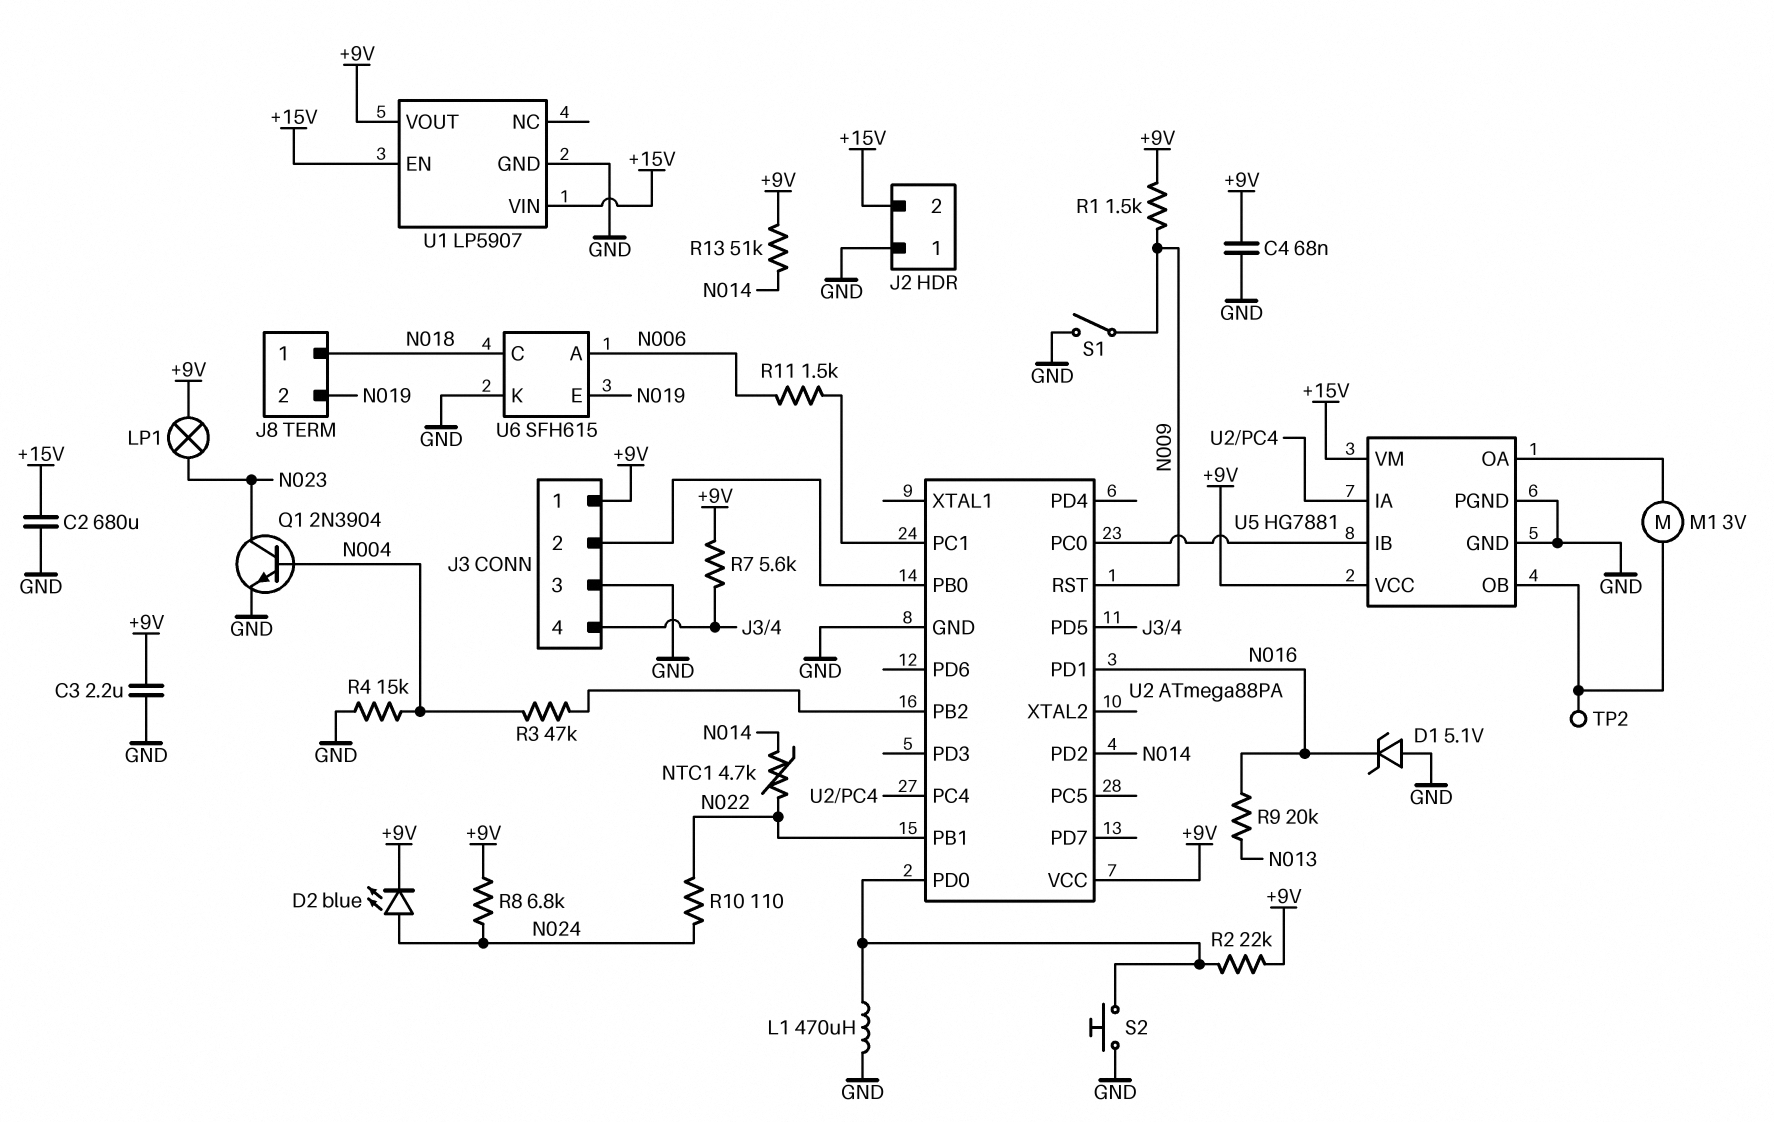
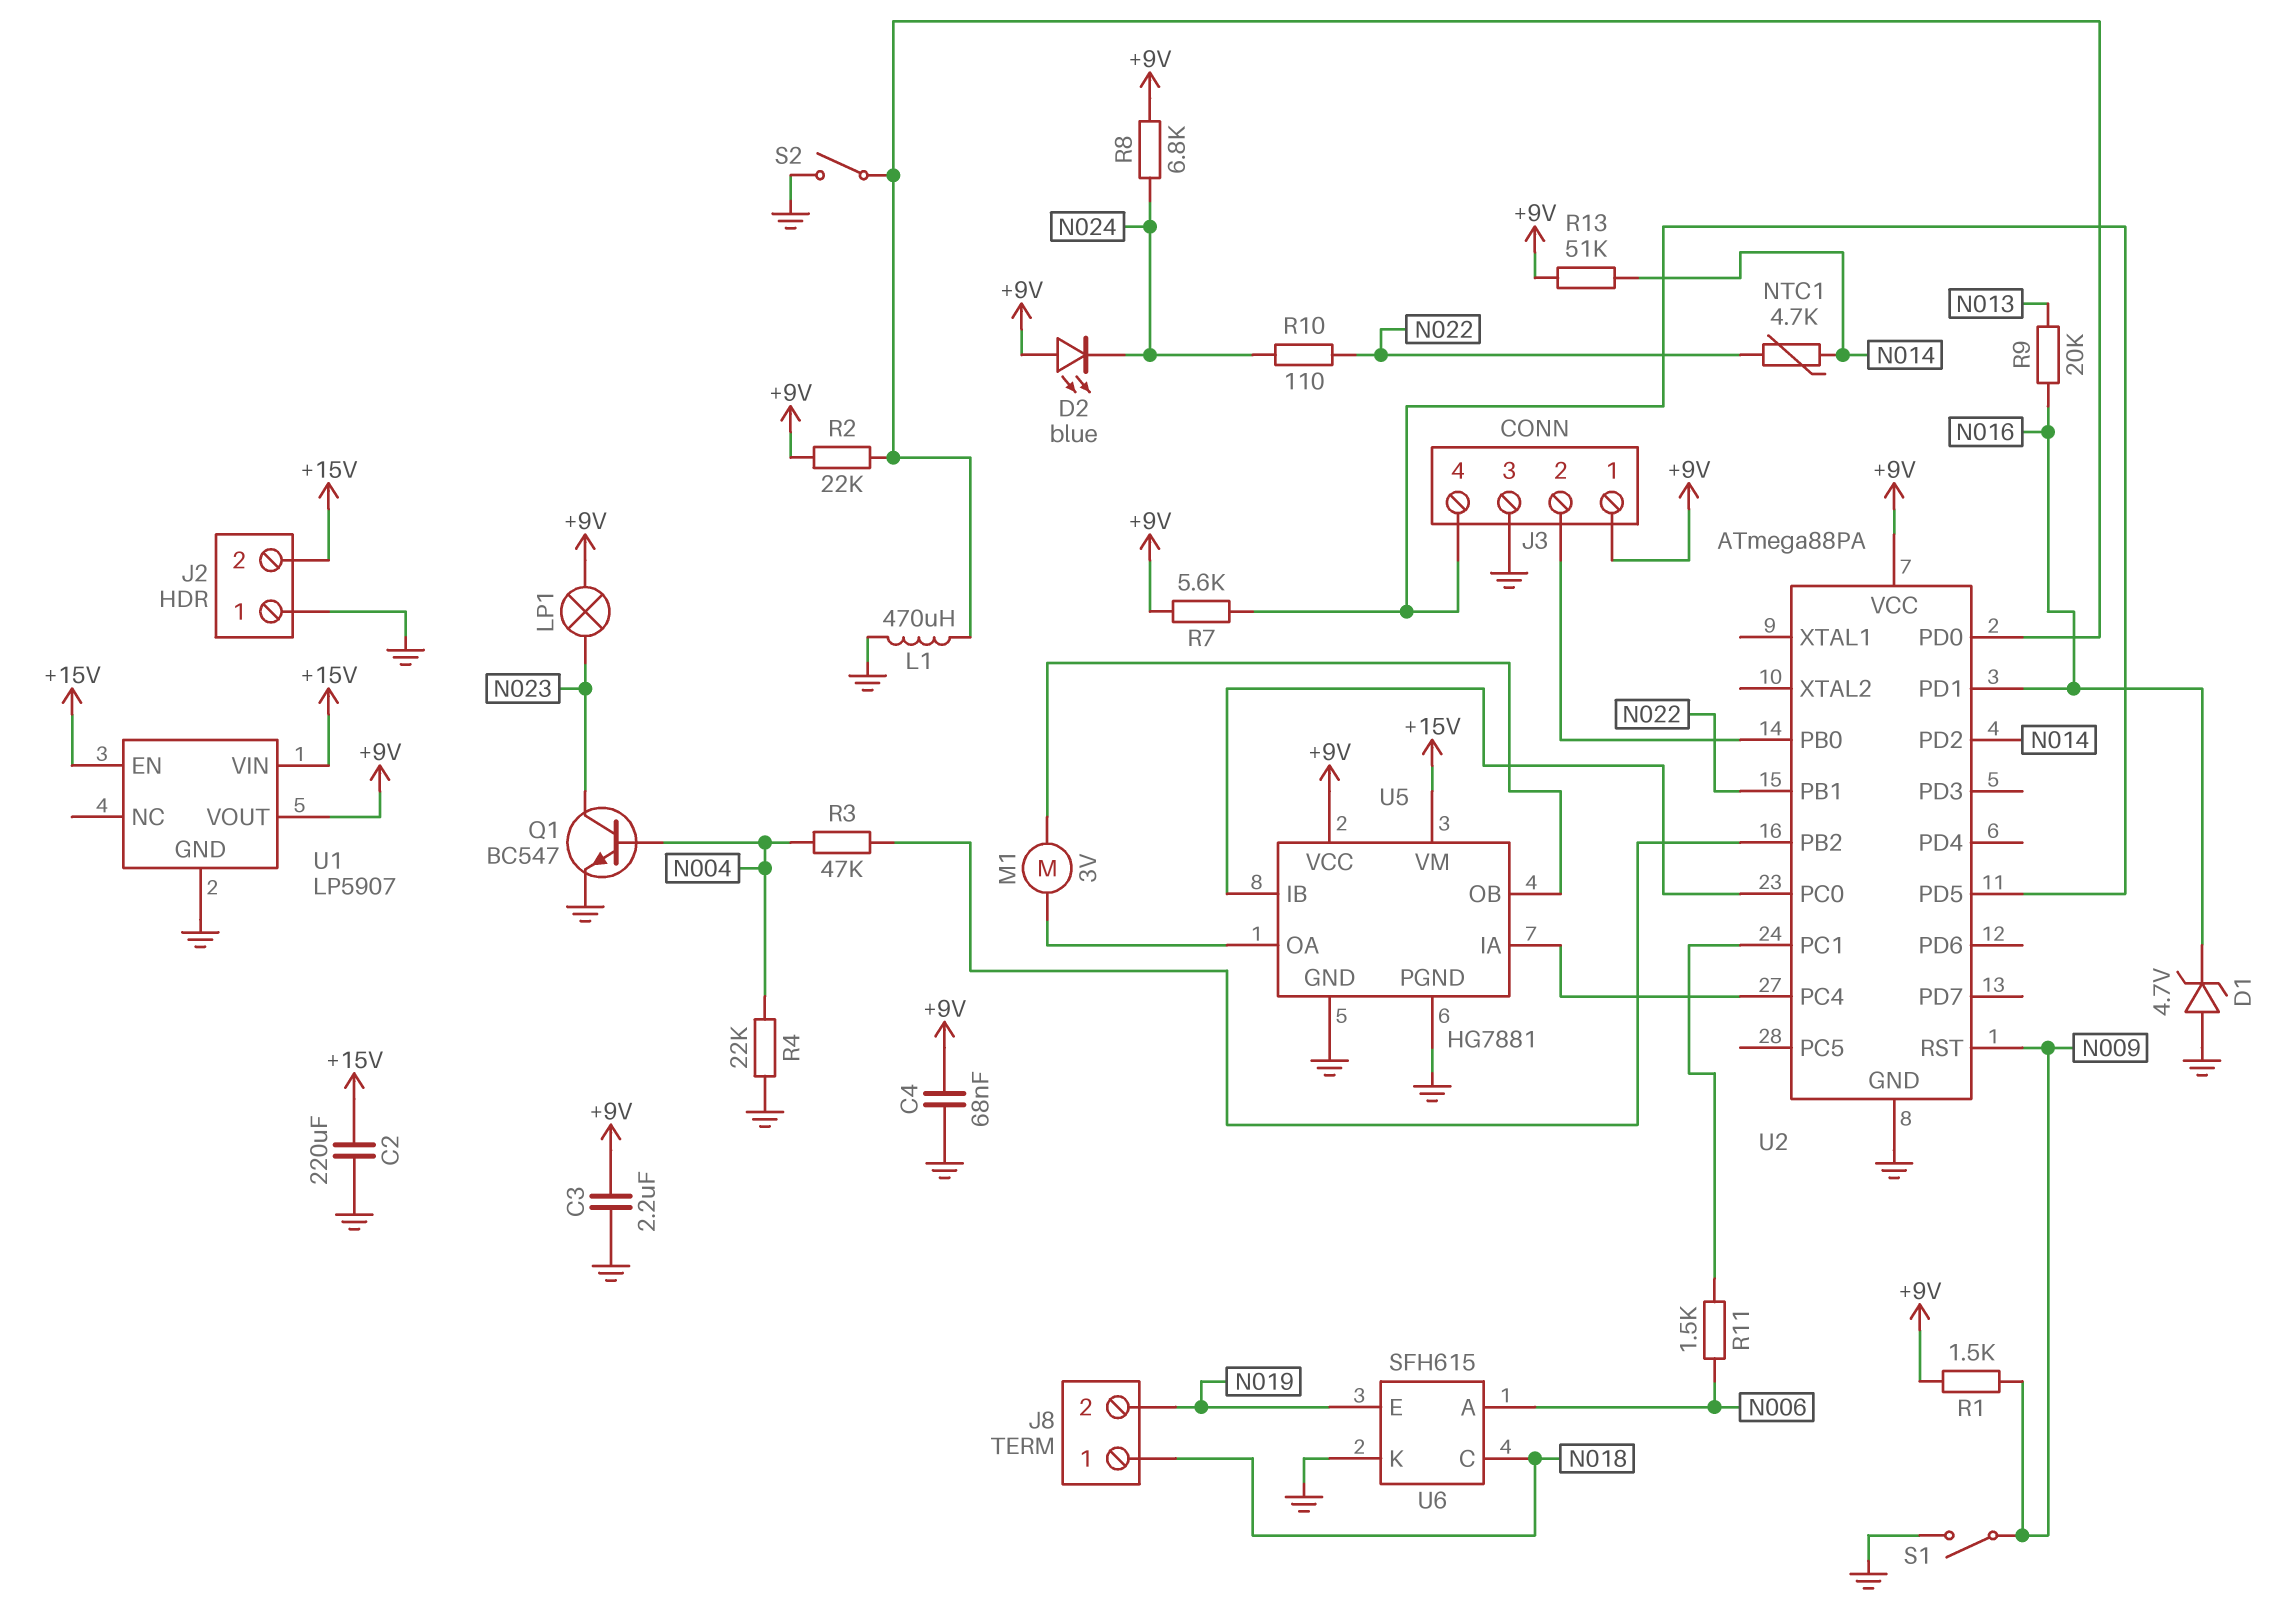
C2: 680uF (+15V, GND) -> 220uF (+15V, GND)
D1: zener 5.1V (A GND, K N016) -> zener 4.7V (A GND, K N016)
D2: LED blue (A N024, K +9V) -> LED blue (A +9V, K N024)
Q1: NPN 2N3904 (B N004, C N023, E GND) -> NPN BC547 (B N004, C N023, E GND)
R4: 15k (GND, N004) -> 22k (GND, N004)
S2: button (GND, U2/PD0) -> switch (GND, U2/PD0)
TP2: test point (U5/OB) -> none

